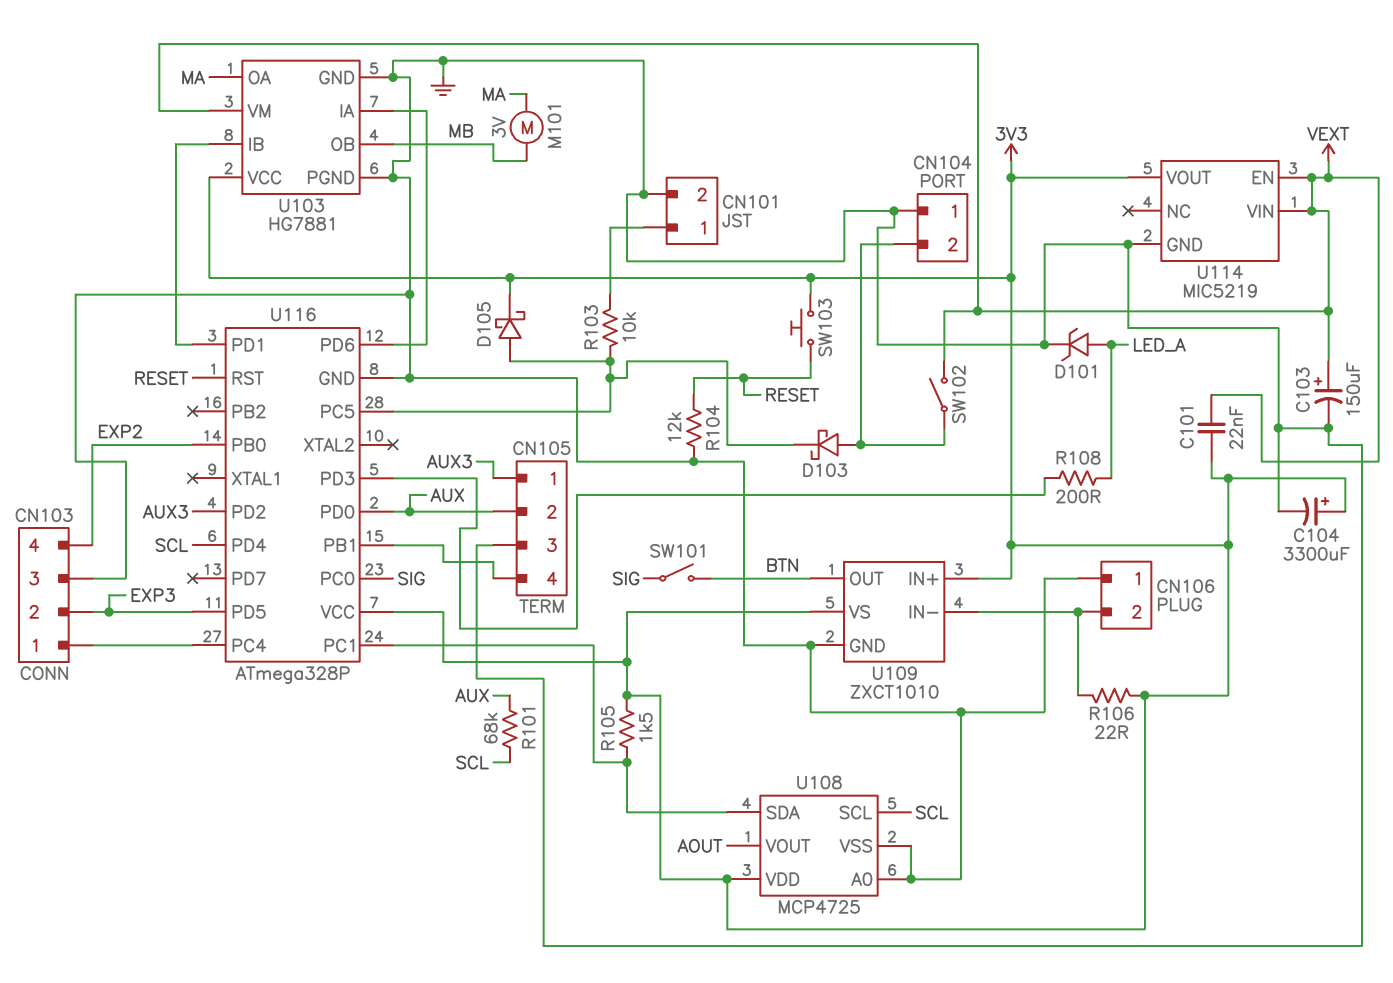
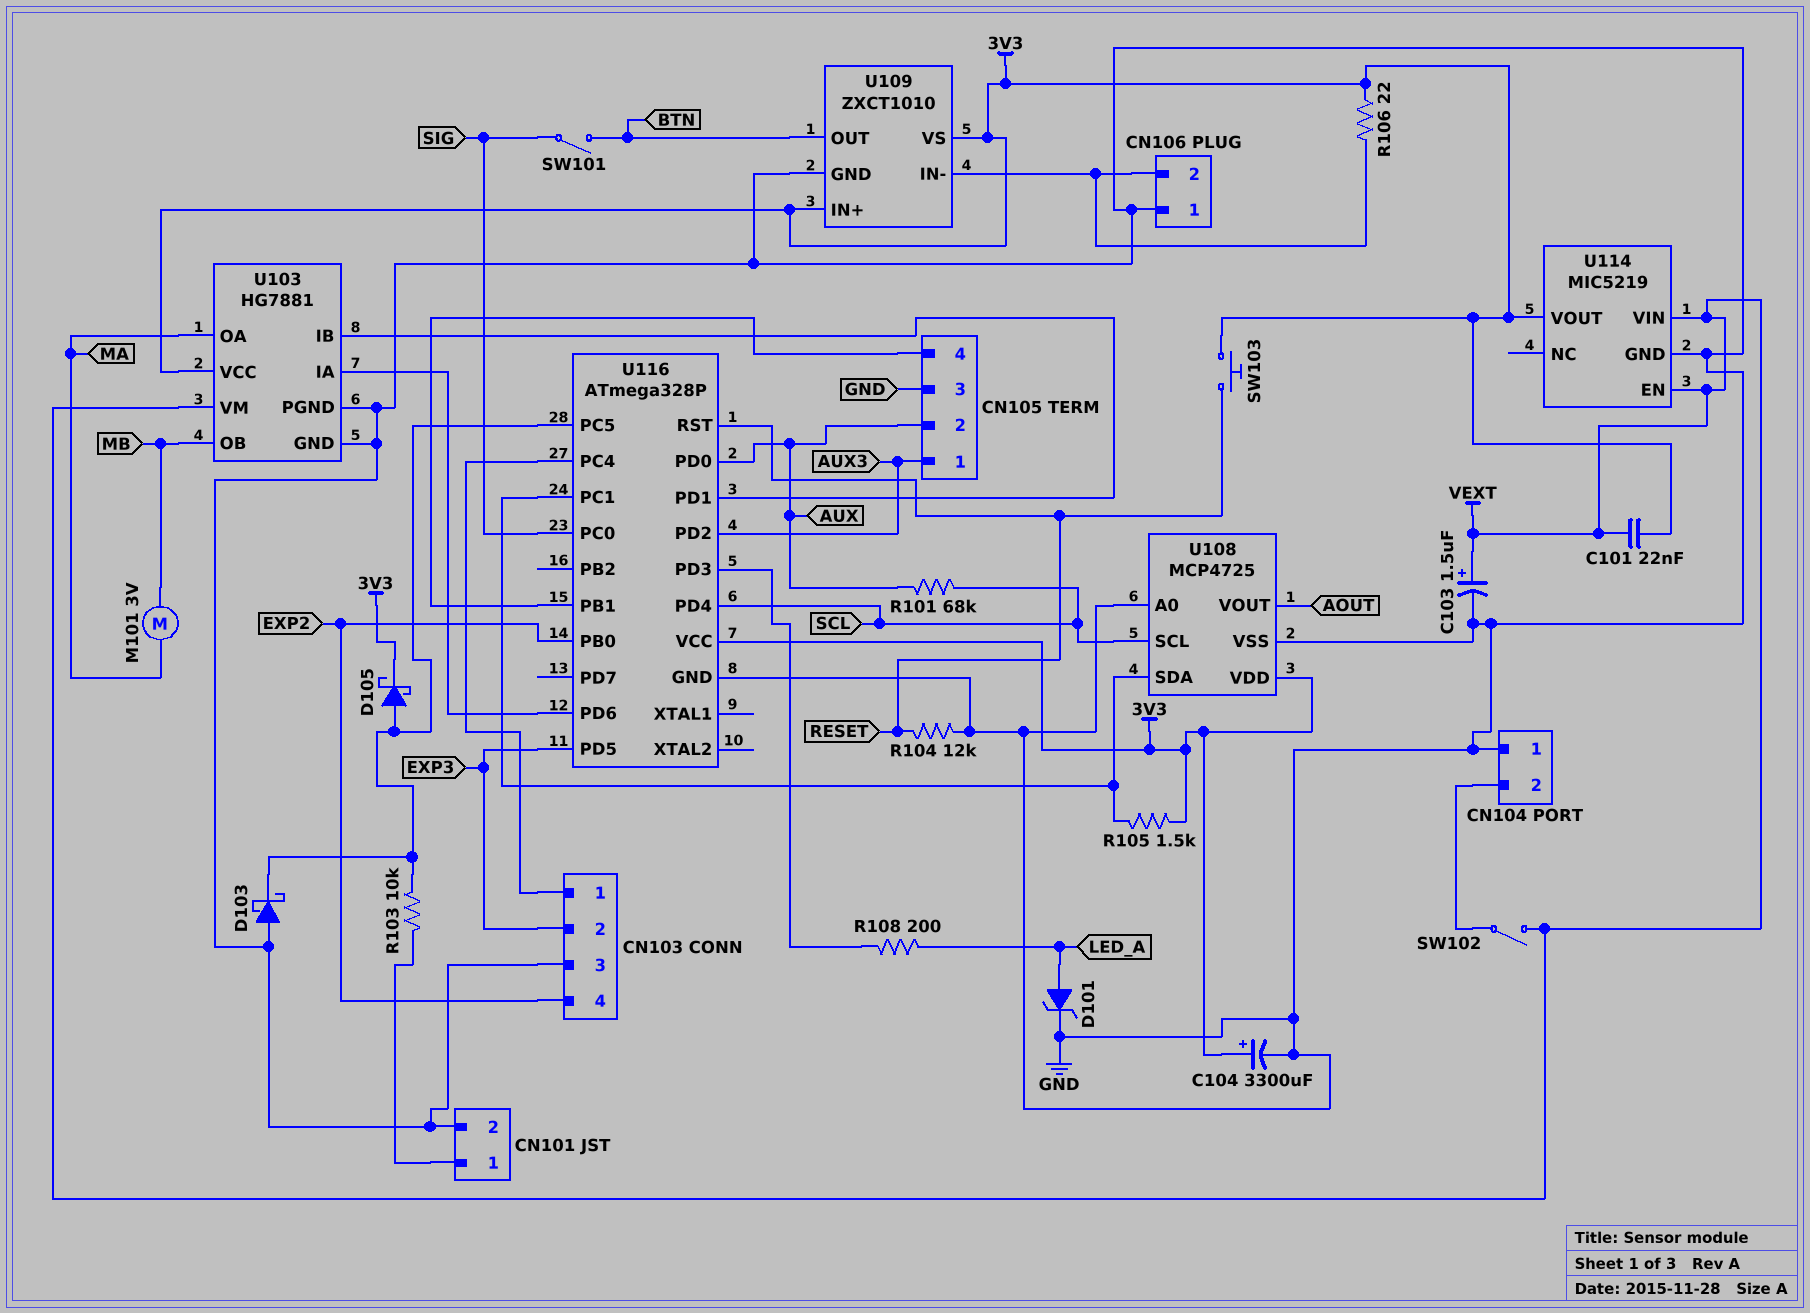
C103: 150uF (plus VEXT, minus GND) -> 1.5uF (plus VEXT, minus GND)
D103: schottky (A CN104/2, K U116/PC5) -> schottky (A GND, K U116/PC5)

